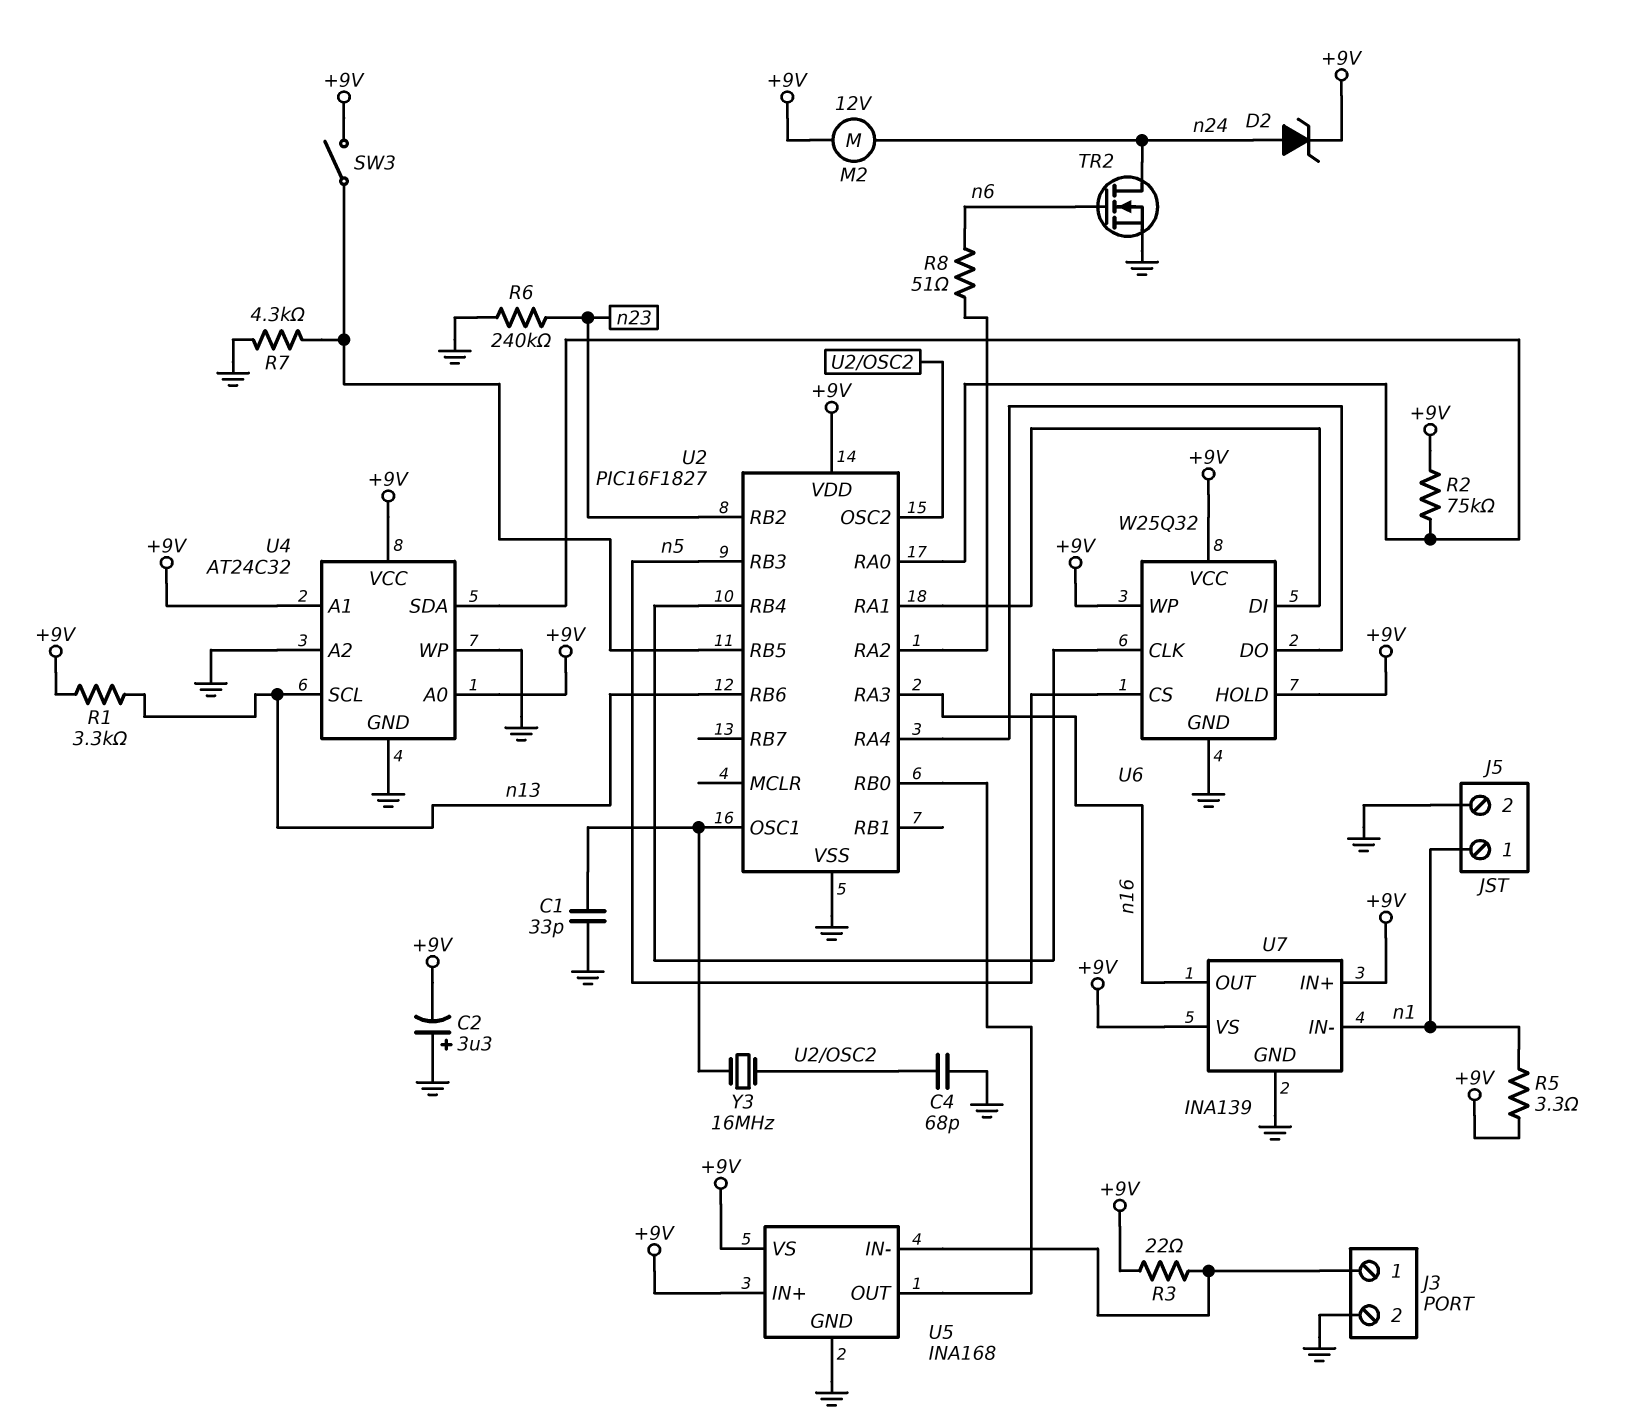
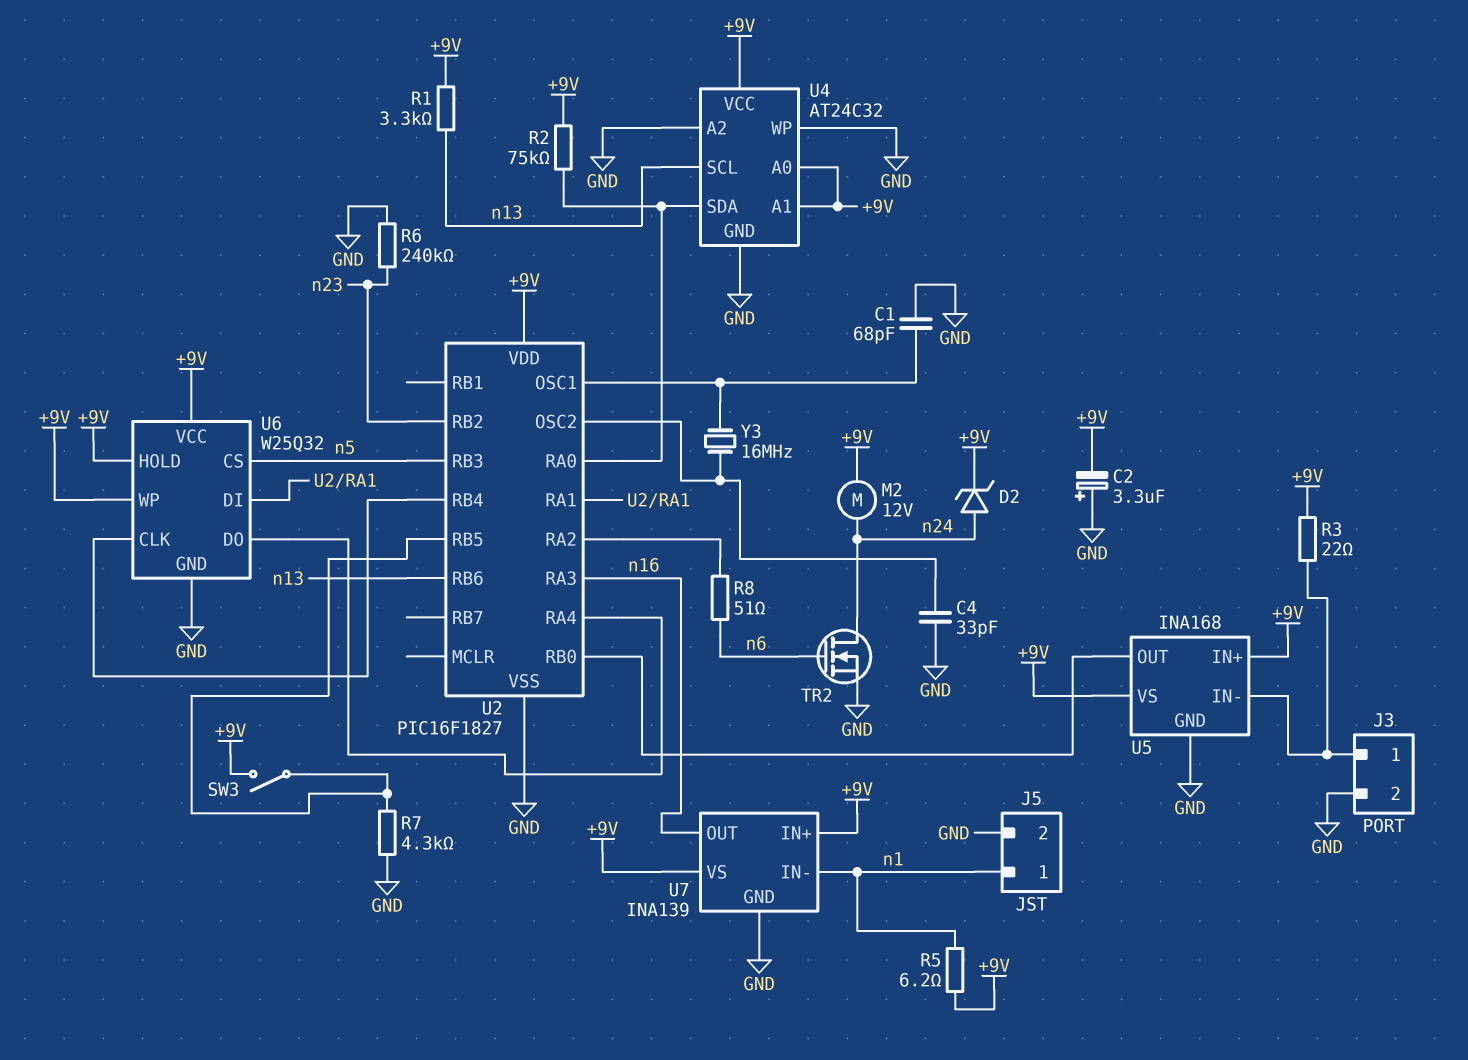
C1: 33pF (GND, U2/OSC1) -> 68pF (GND, U2/OSC1)
C4: 68pF (GND, U2/OSC2) -> 33pF (GND, U2/OSC2)
R5: 3.3 (+9V, n1) -> 6.2 (+9V, n1)

